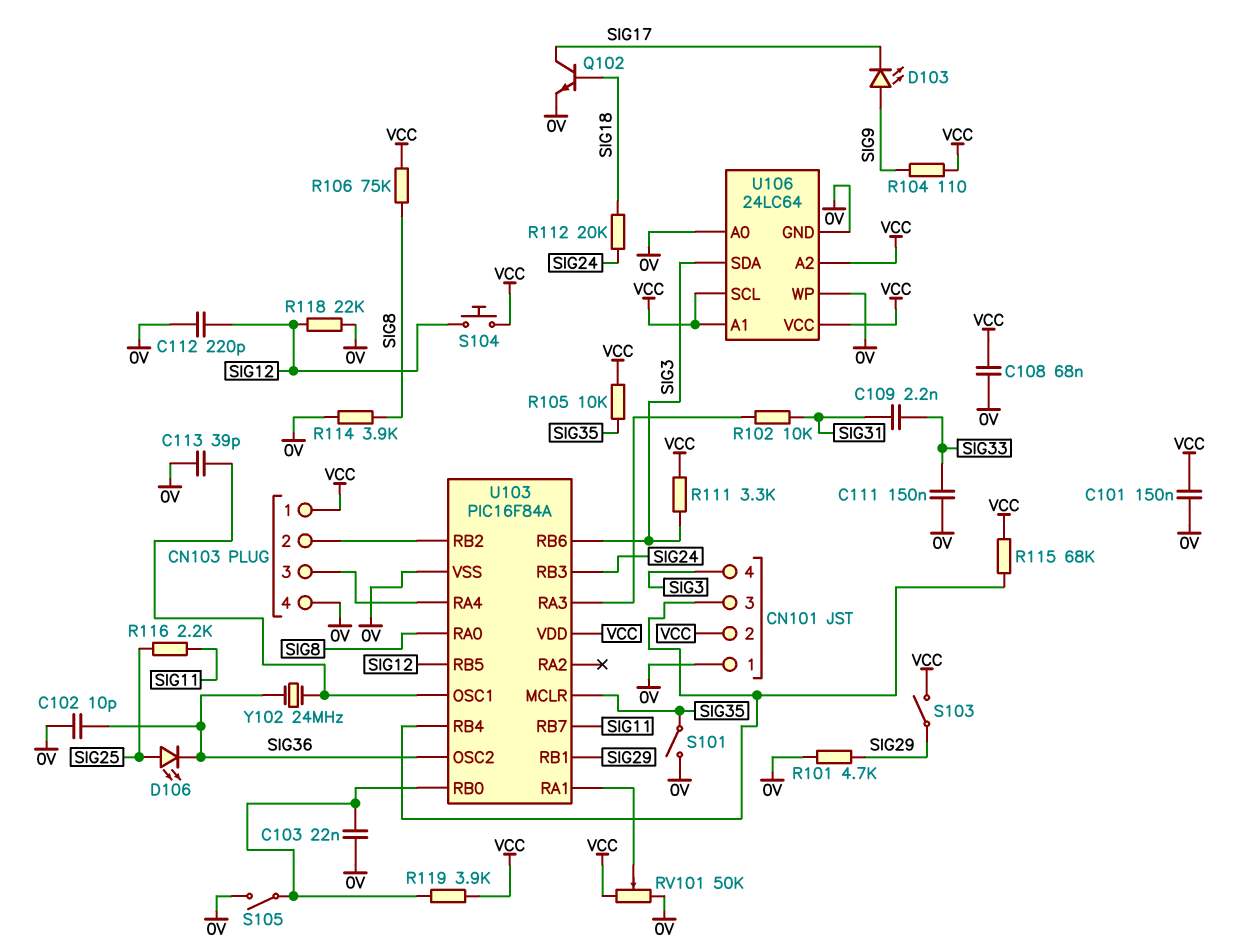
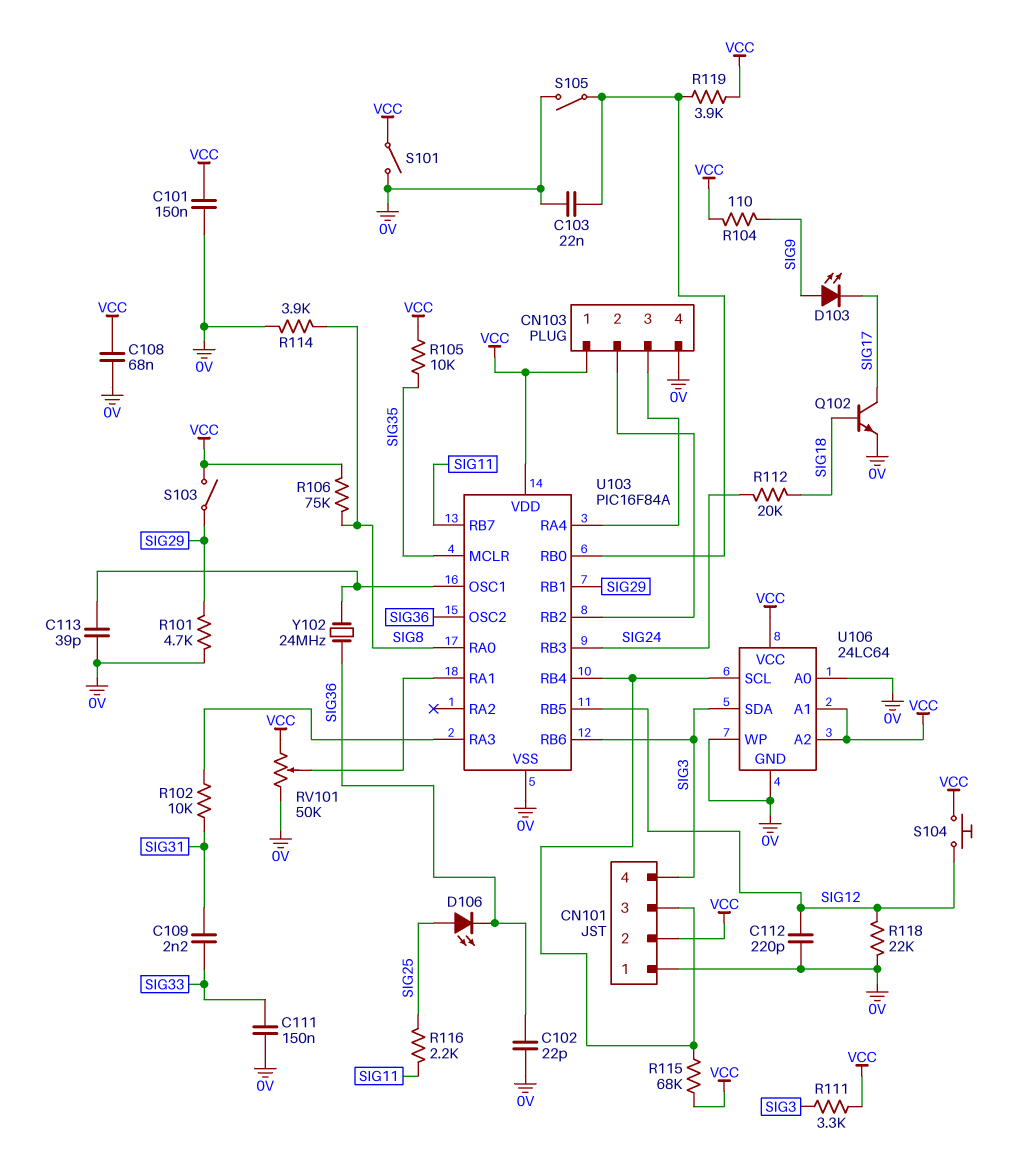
C102: 10pF (0V, SIG36) -> 22pF (0V, SIG36)
S101: switch (0V, SIG35) -> switch (0V, VCC)
U106 pin SCL: VCC -> CN101/3

